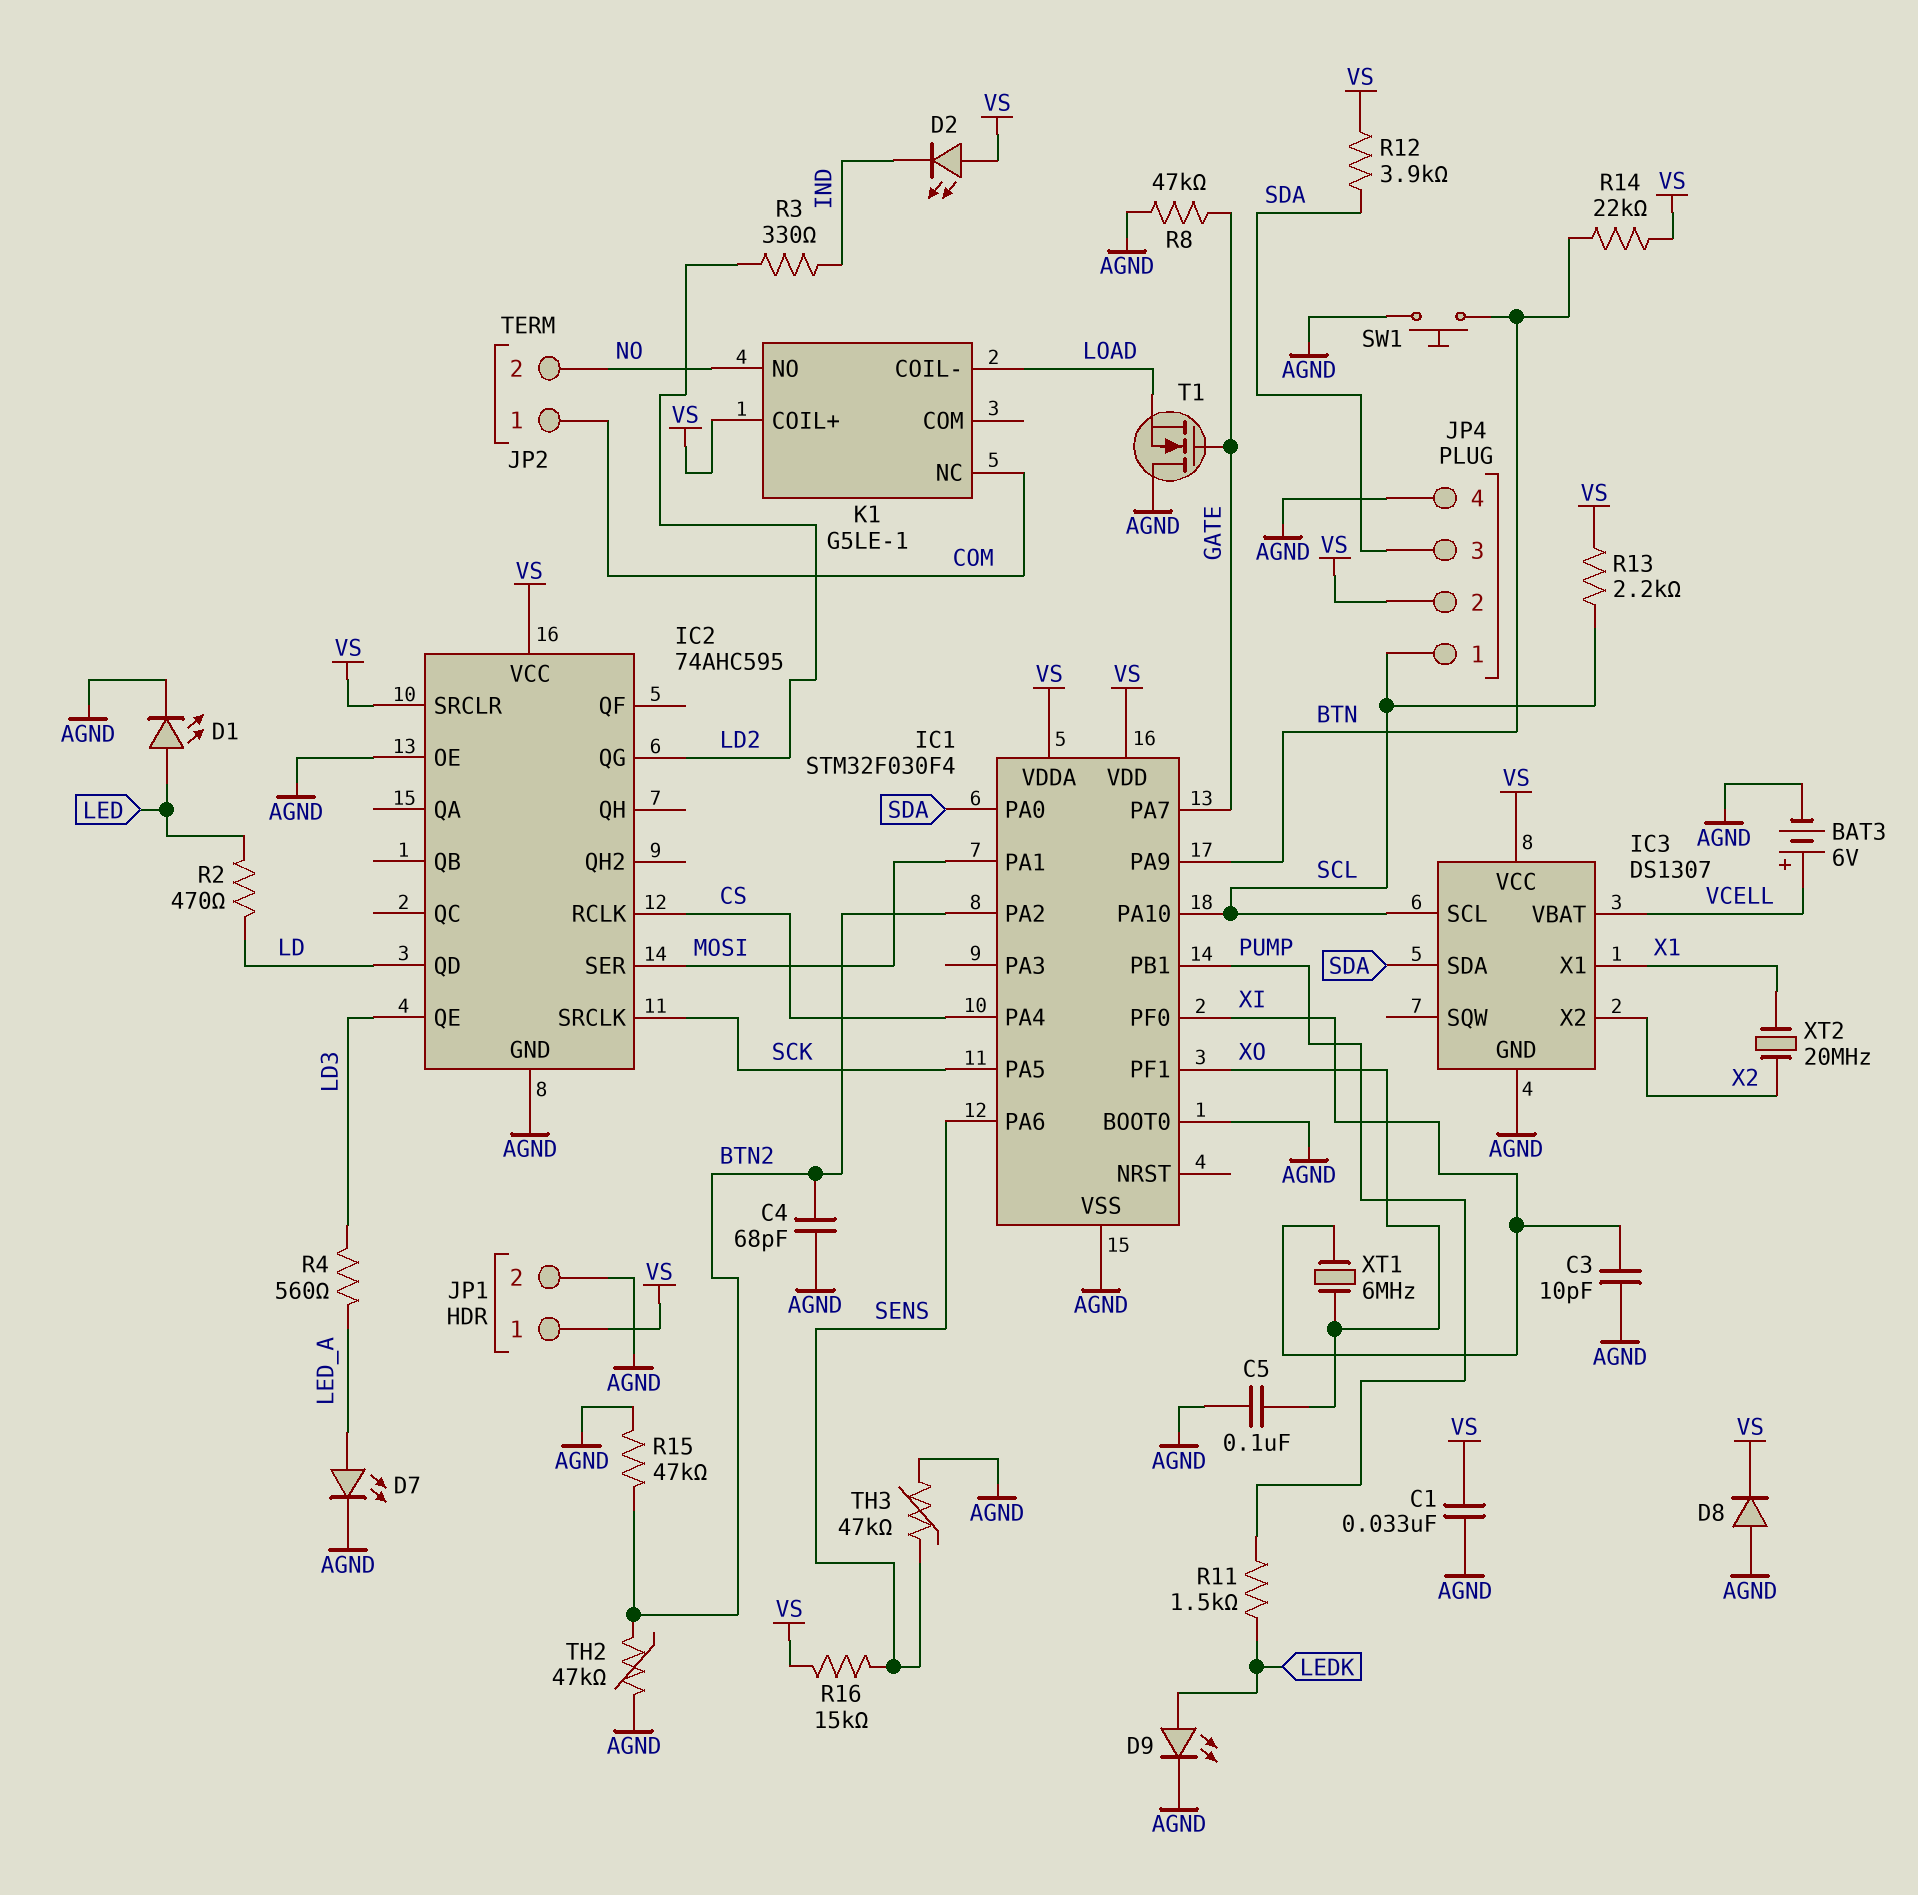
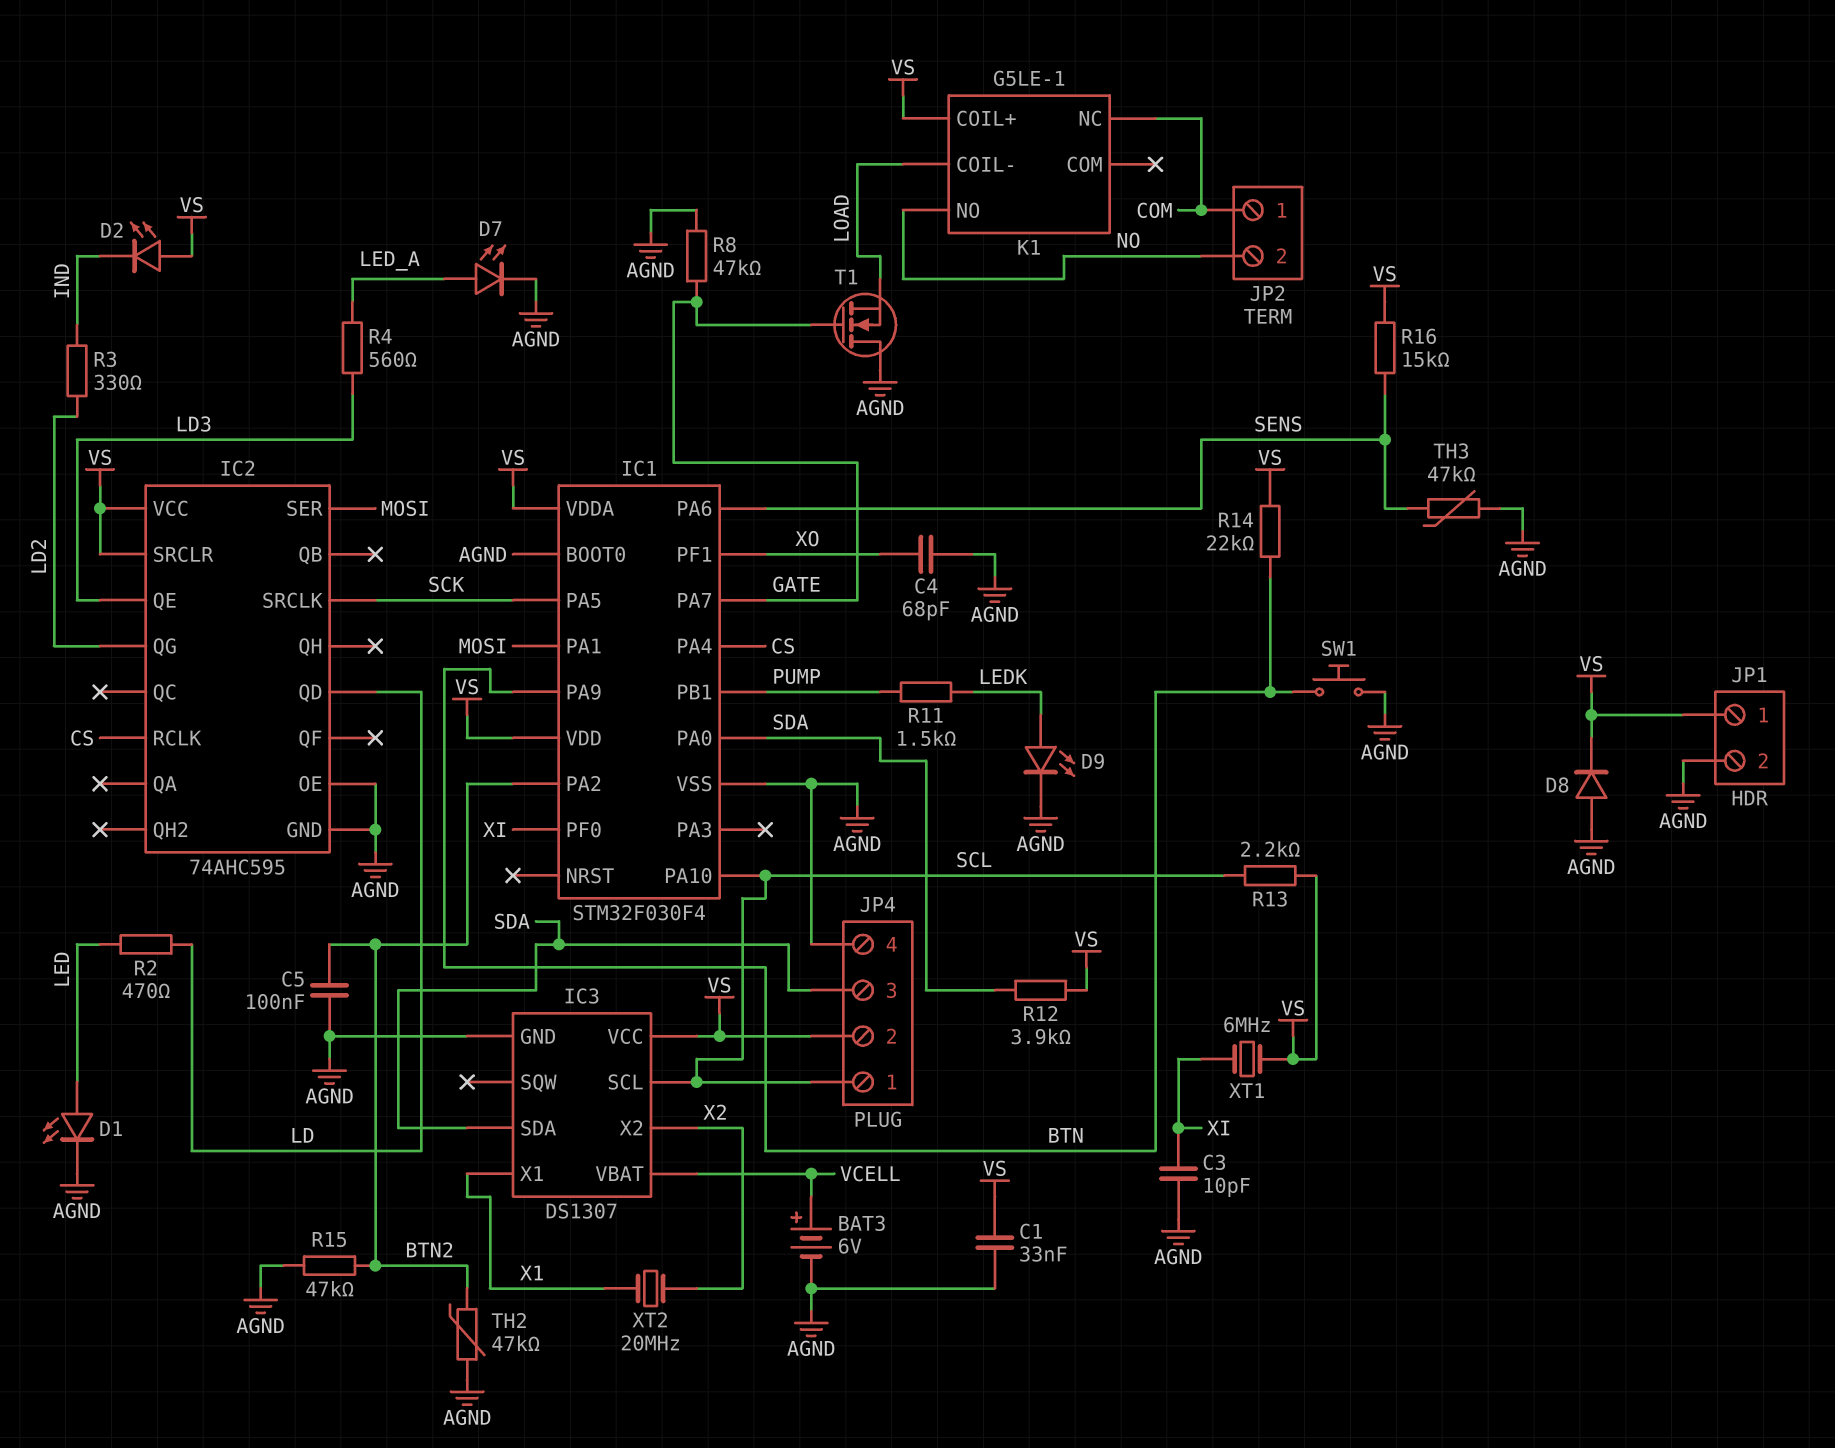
C4: 68pF (AGND, BTN2) -> 68pF (AGND, XO)
C5: 100nF (AGND, XO) -> 100nF (AGND, BTN2)
XT1: 6MHz (XI, XO) -> 6MHz (VS, XI)

